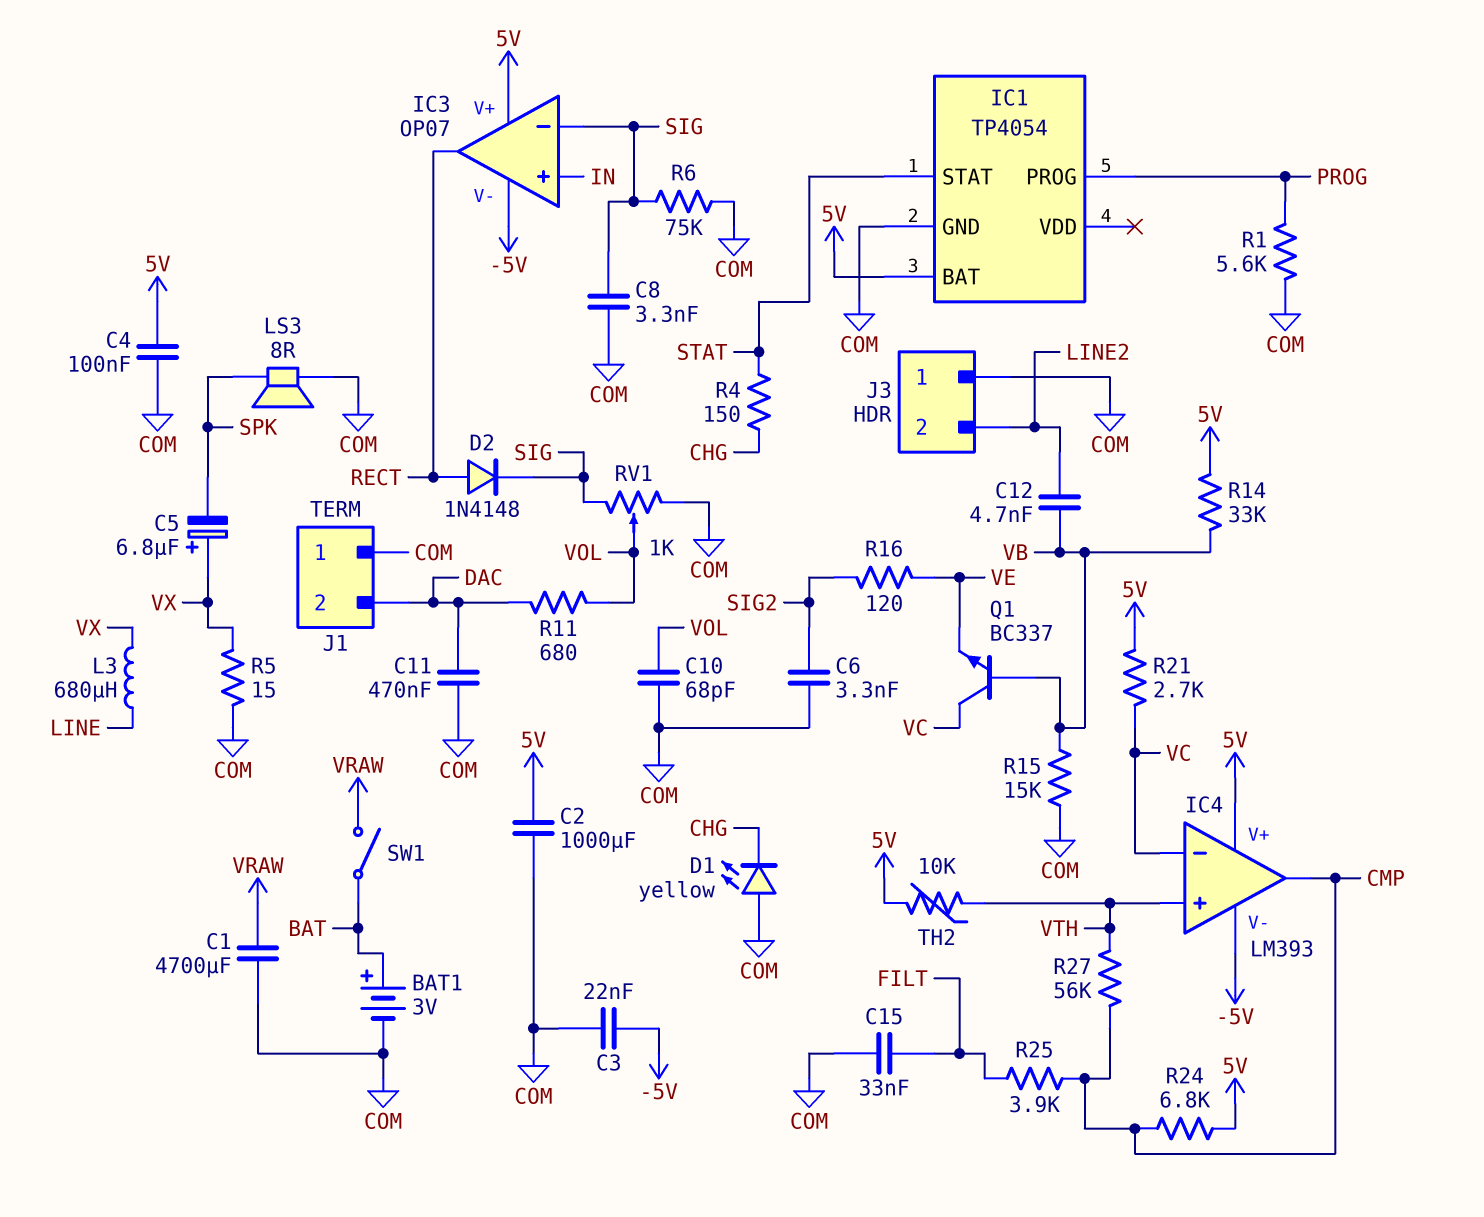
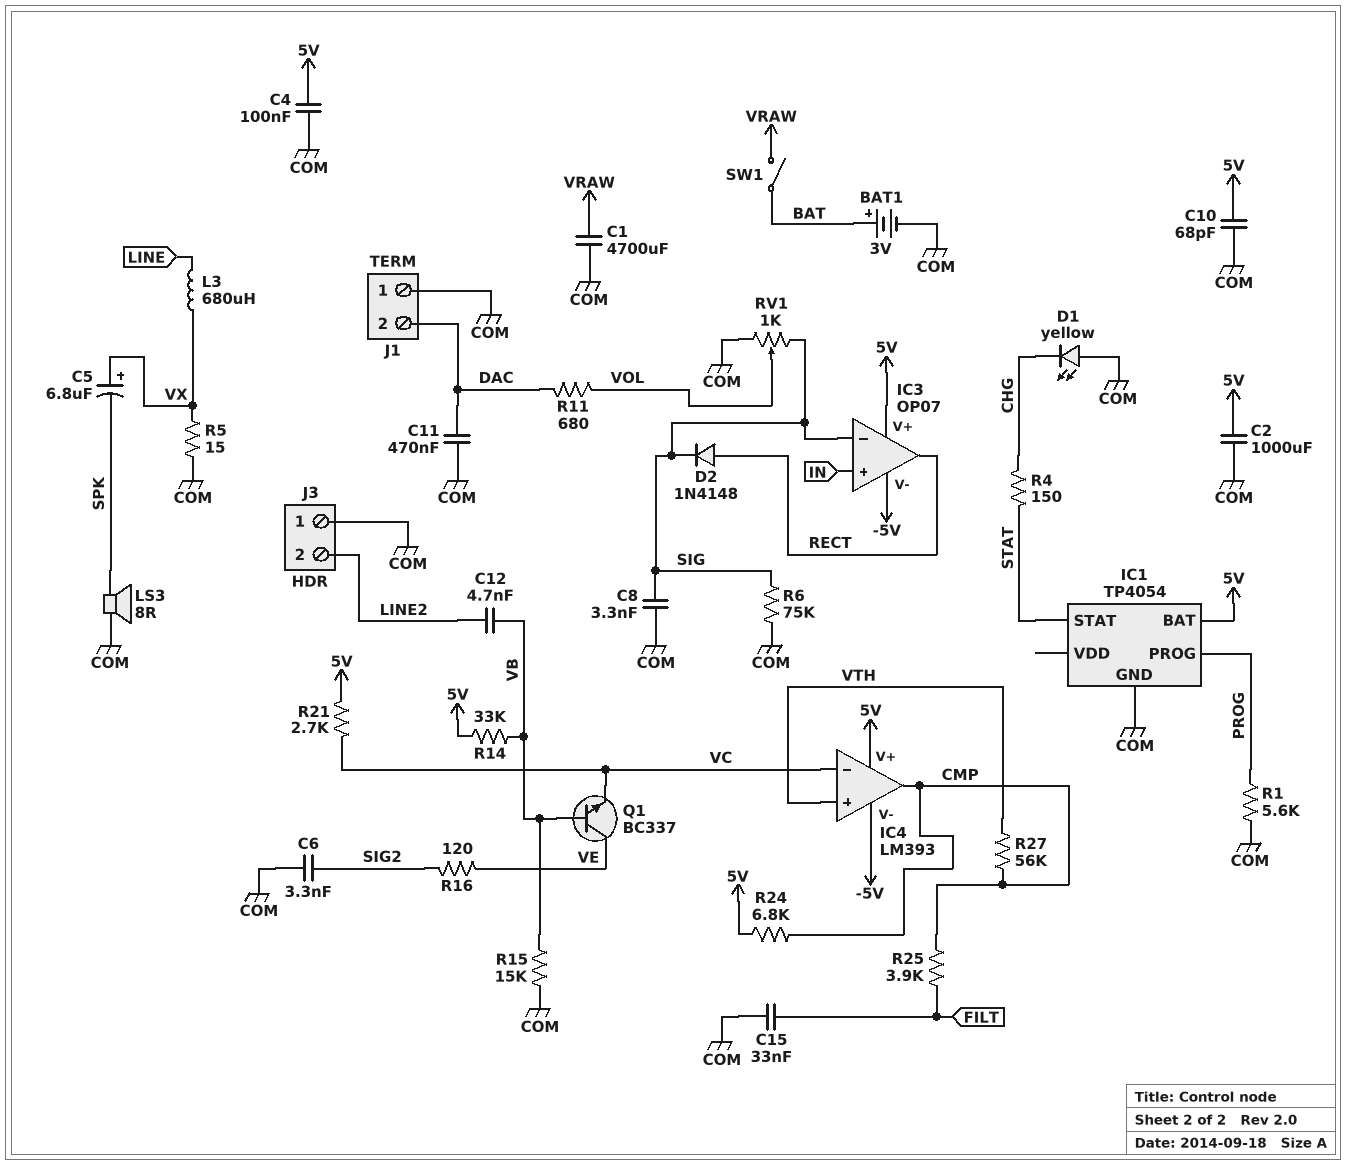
C3: 22nF (-5V, COM) -> none
C10: 68pF (COM, VOL) -> 68pF (5V, COM)
Q1: NPN BC337 (B VB, C VC, E VE) -> NPN BC337 (B VB, C VE, E VC)
TH2: 10k (5V, VTH) -> none

